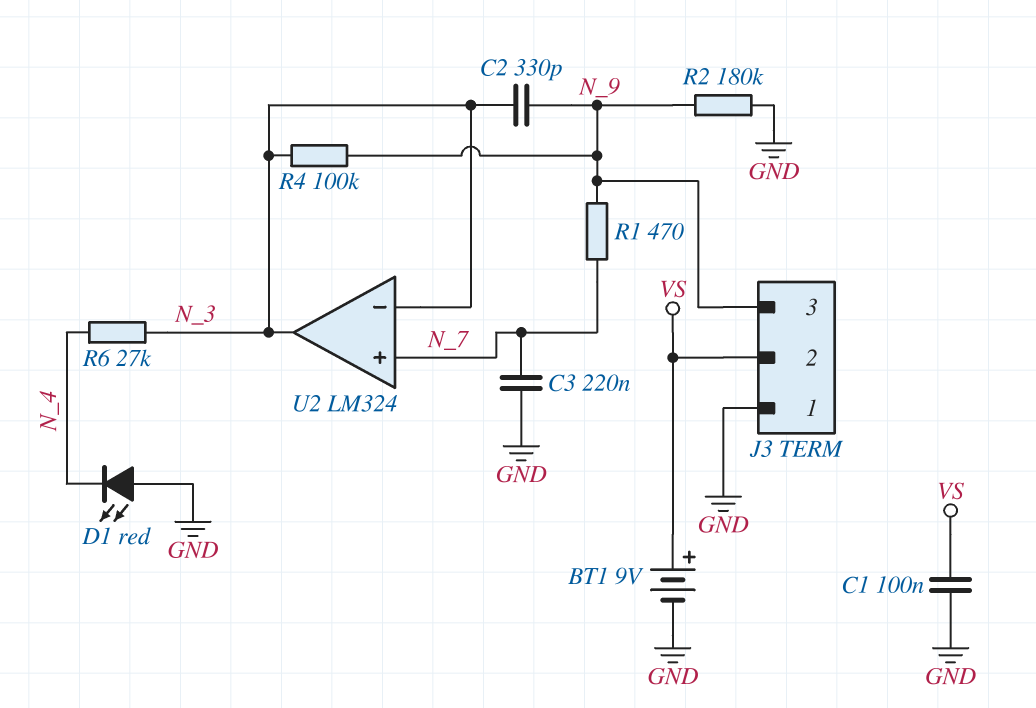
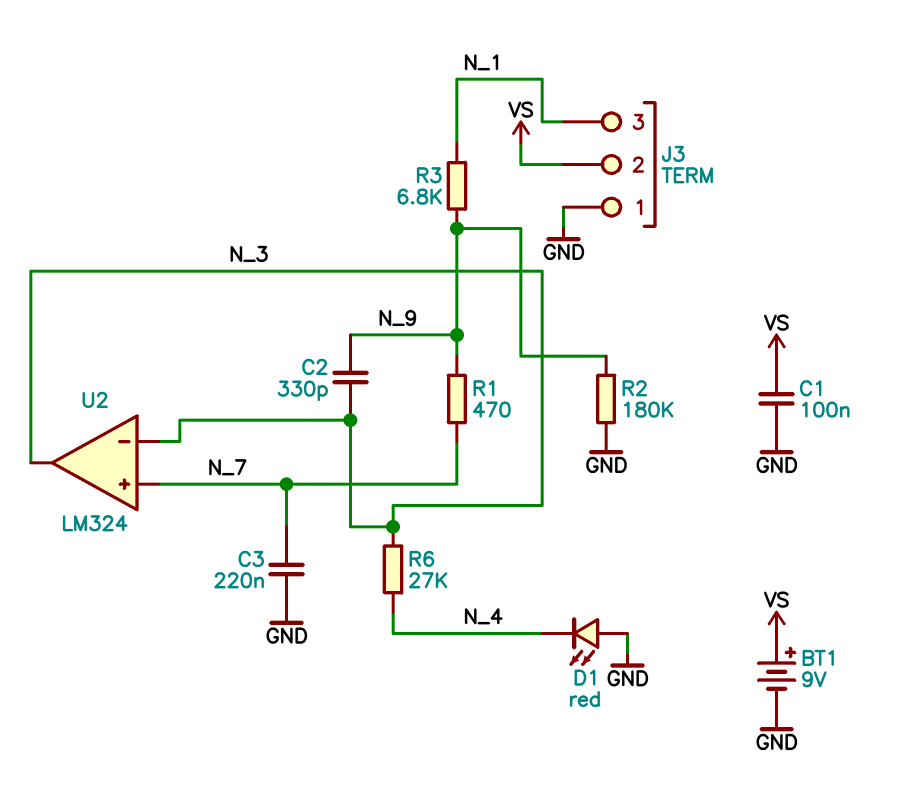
J3 pin 3: N_9 -> N_1
R3: none -> 6.8k (N_1, N_9)
R4: 100k (N_3, N_9) -> none

